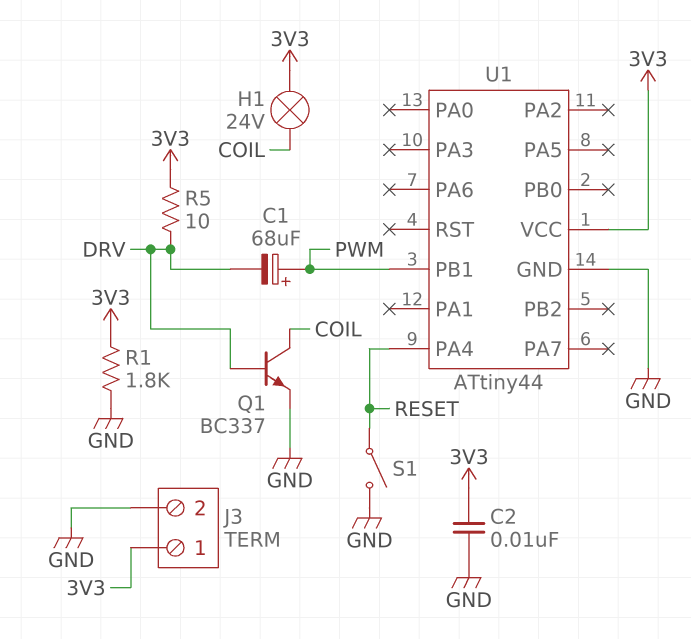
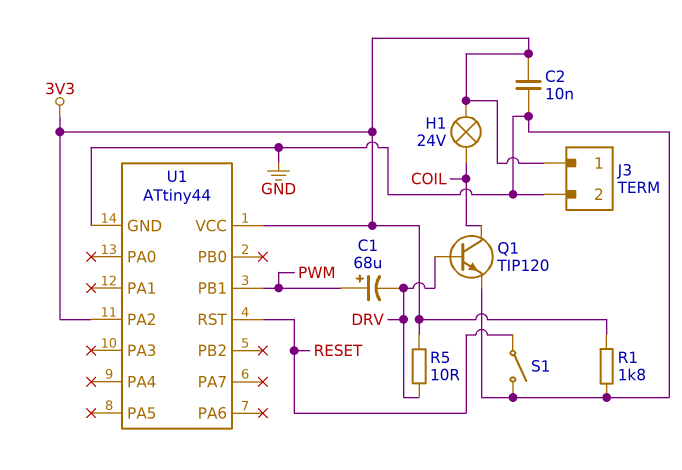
Q1: NPN BC337 (B DRV, C COIL, E GND) -> NPN TIP120 (B DRV, C COIL, E GND)
U1 pin PA2: none -> 3V3
U1 pin PA4: RESET -> none
U1 pin RST: none -> RESET

